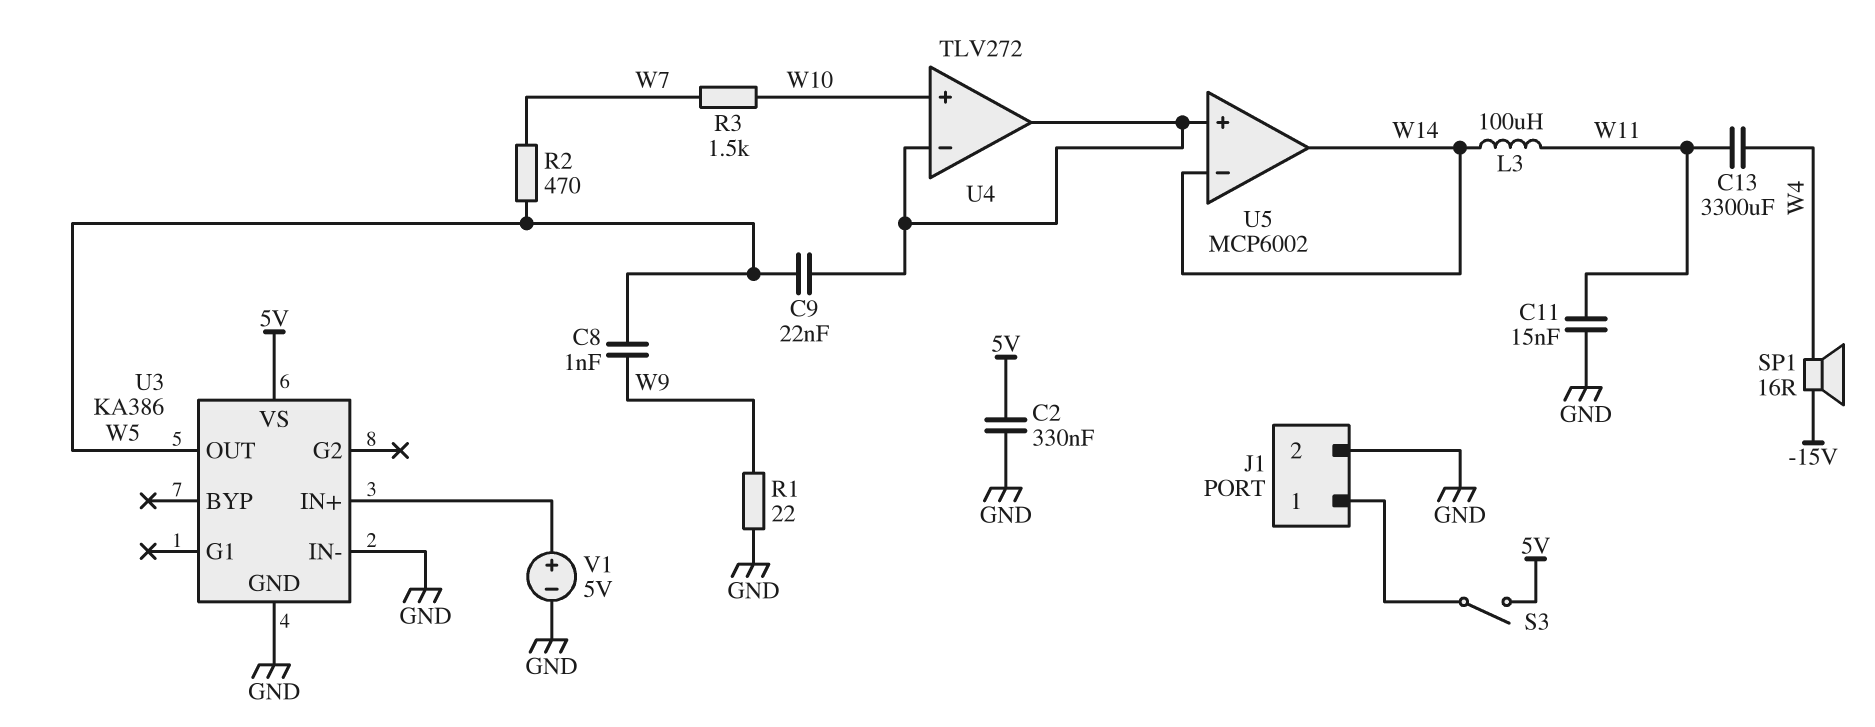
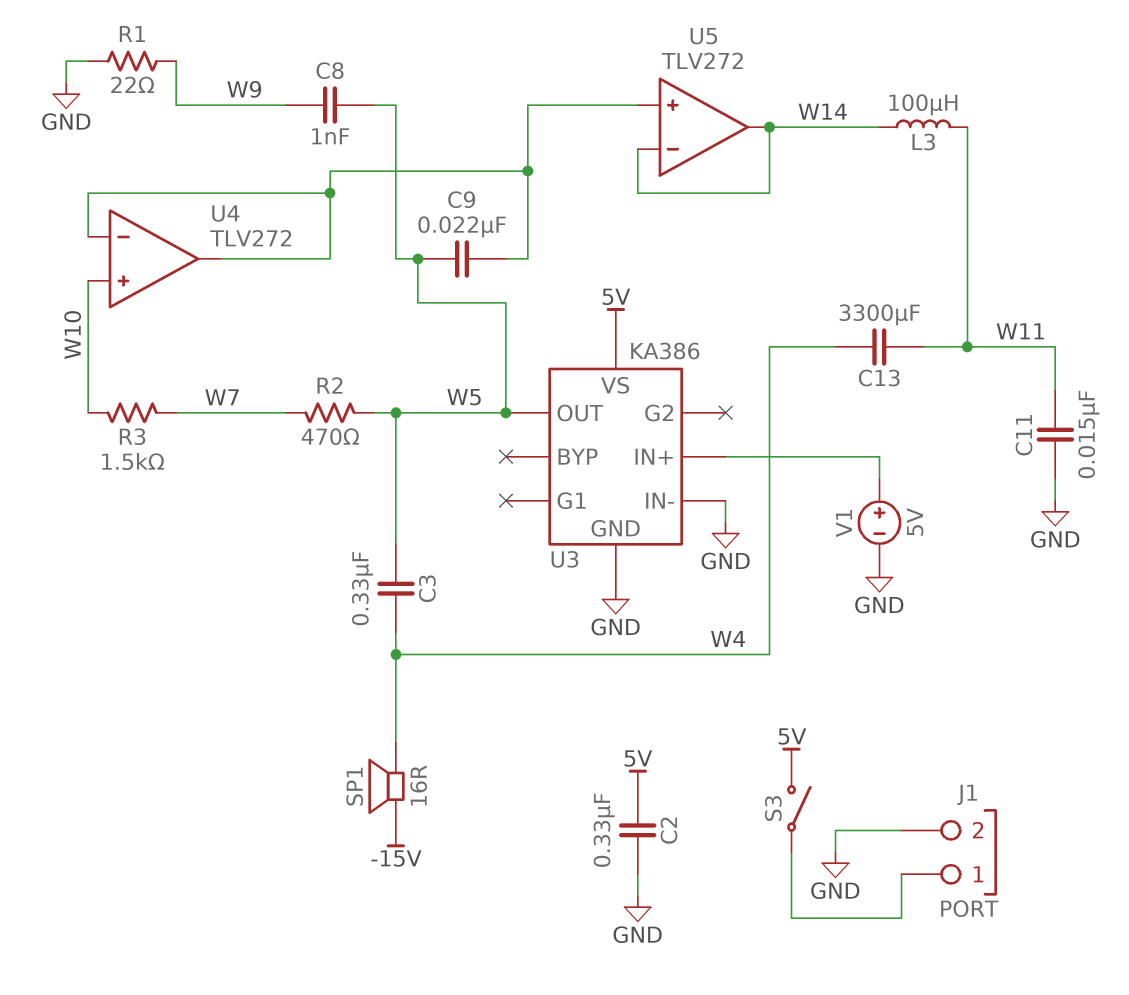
C3: none -> 330nF (W4, W5)
U5: MCP6002 -> TLV272

